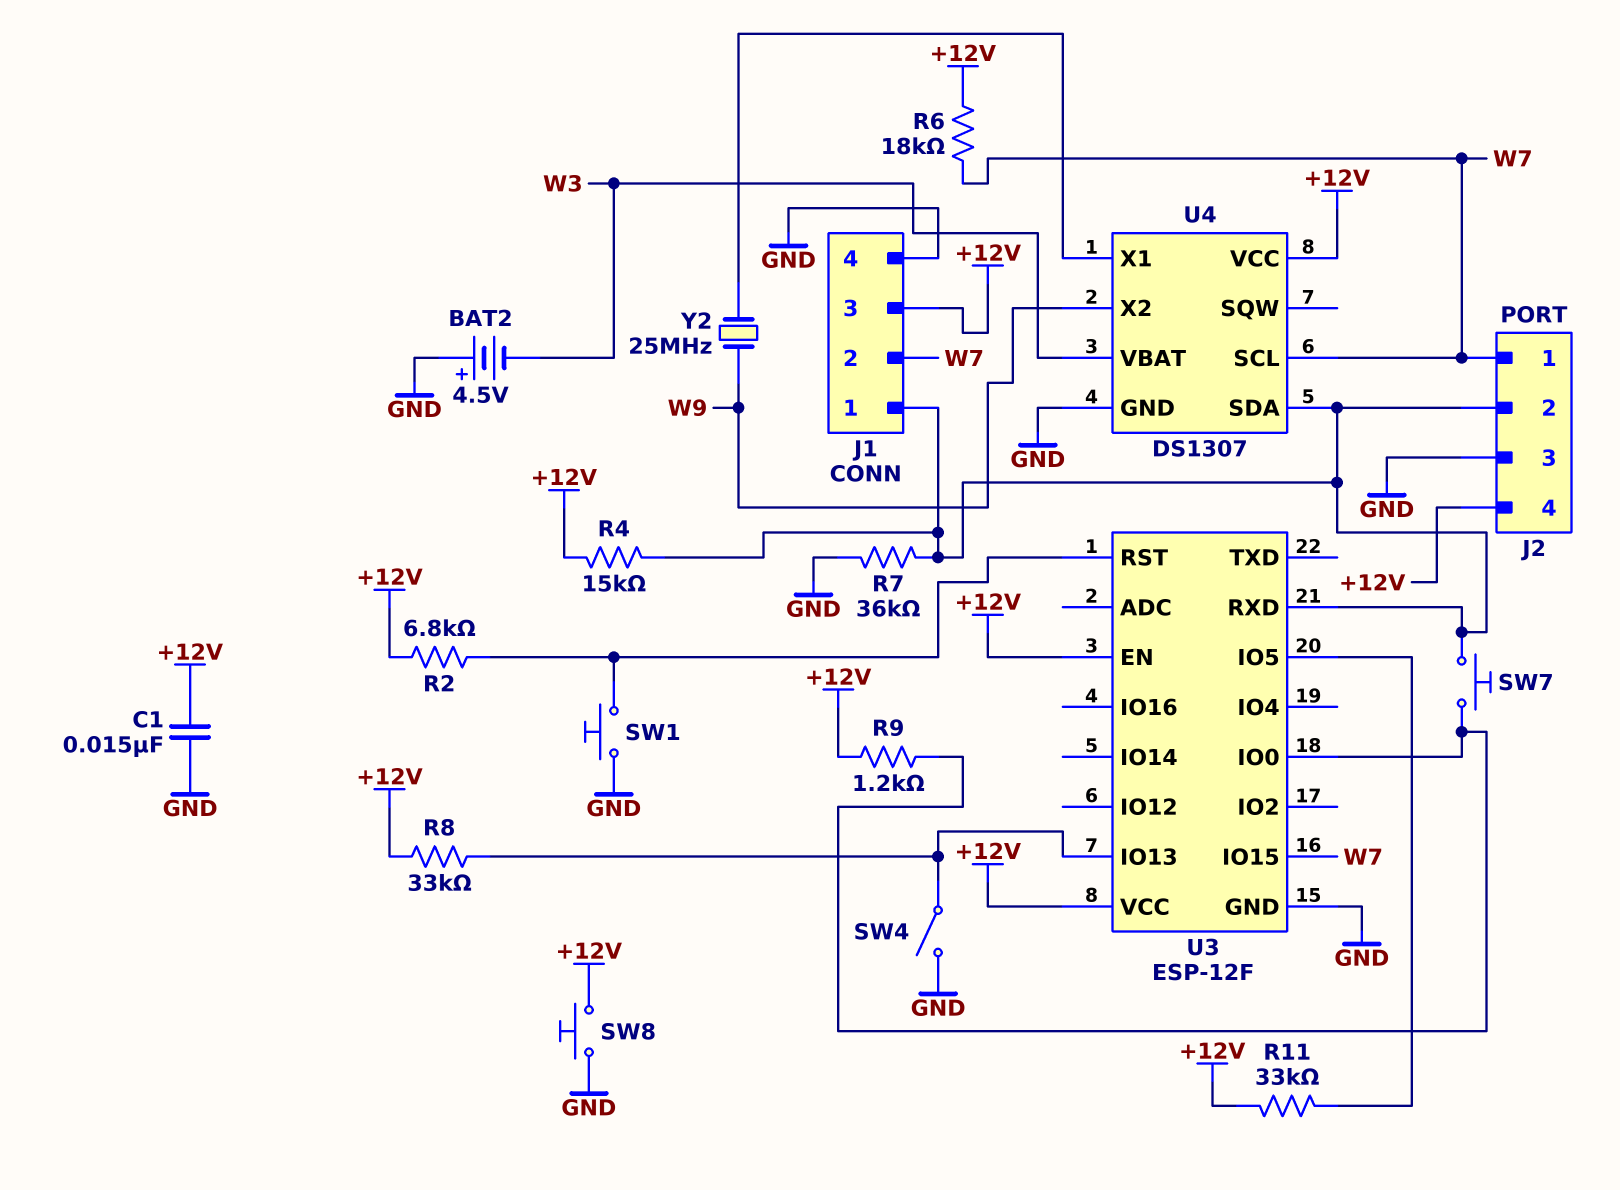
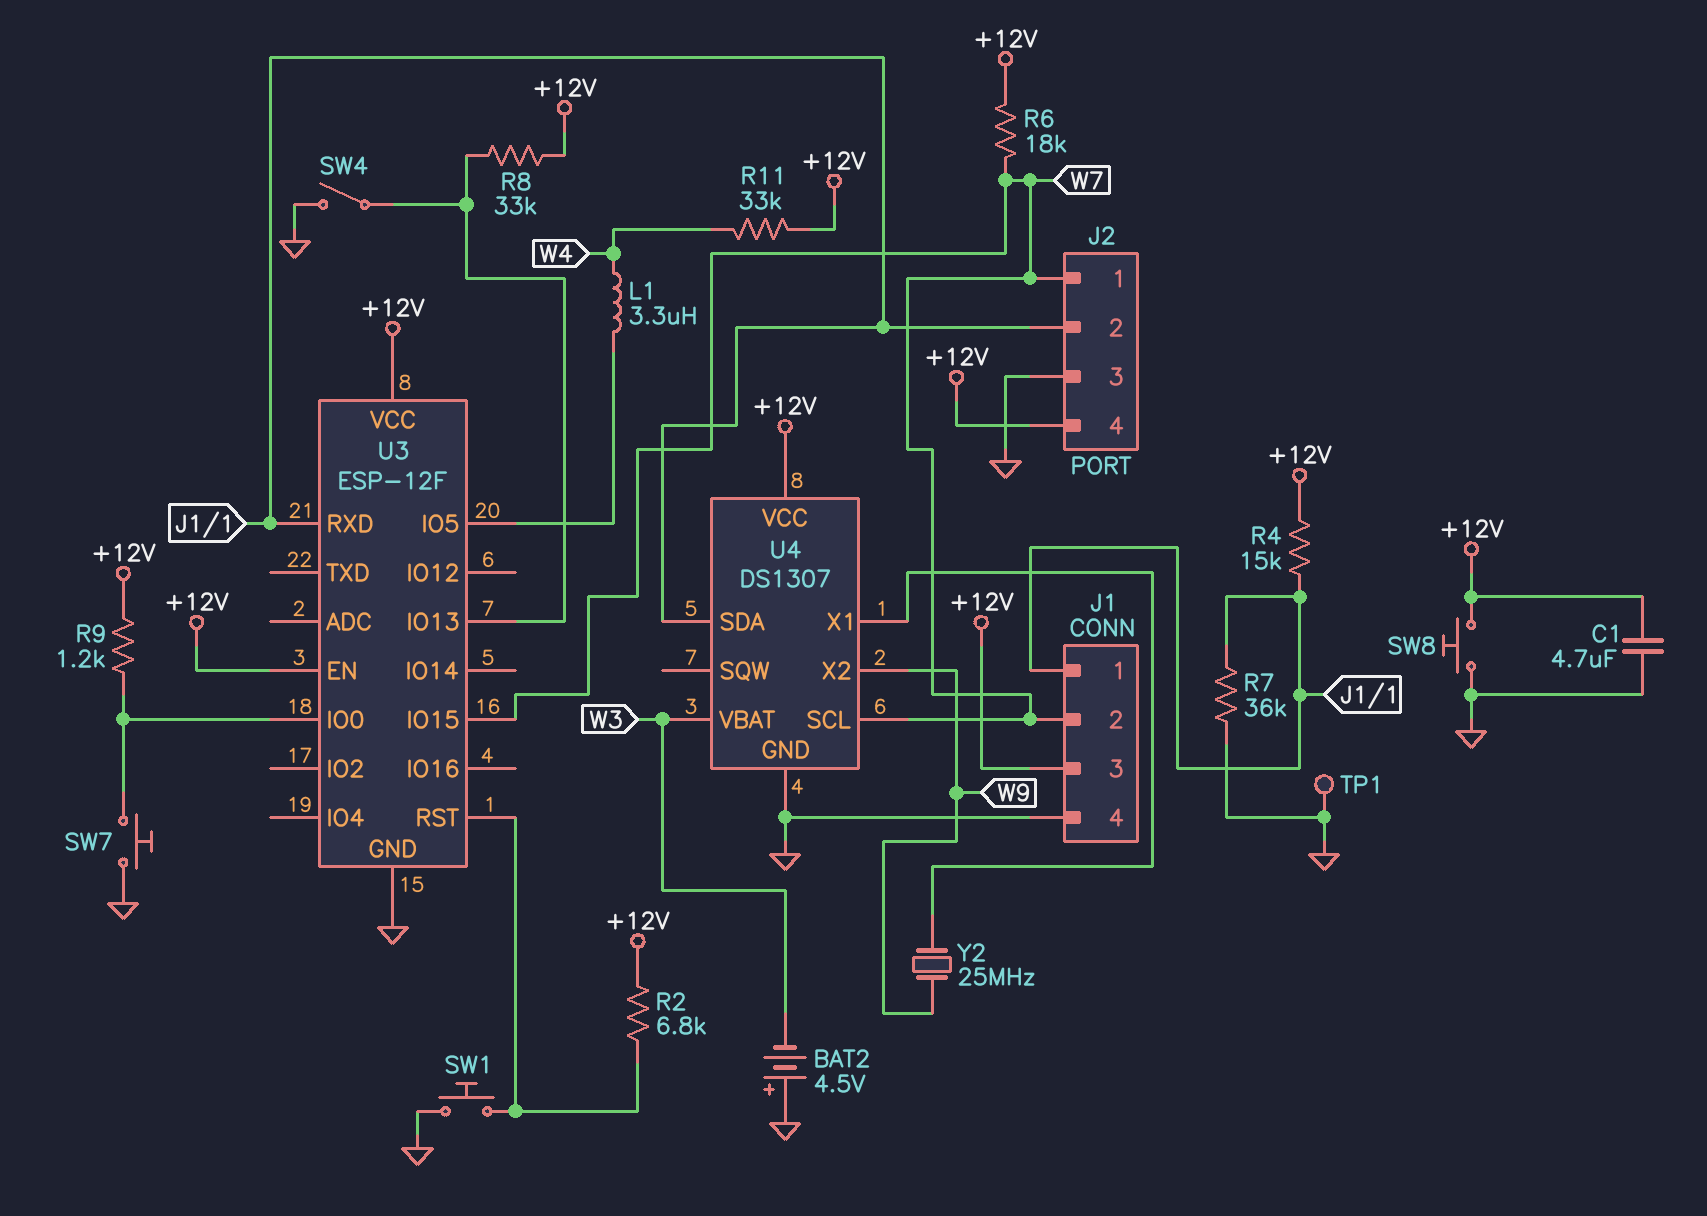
C1: 15nF (+12V, GND) -> 4.7uF (+12V, GND)
L1: none -> 3.3uH (U3/IO5, W4)
R11: 33k (+12V, U3/IO5) -> 33k (+12V, W4)
SW7: button (J1/1, U3/IO0) -> button (GND, U3/IO0)
TP1: none -> test point (GND)

